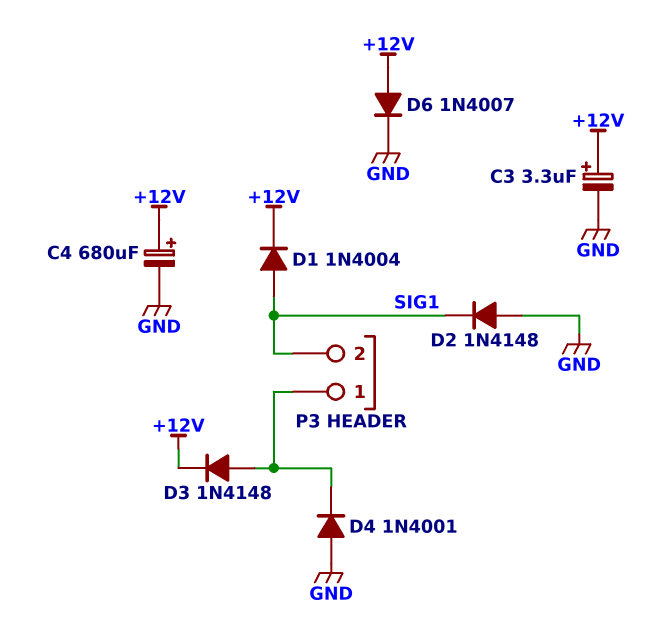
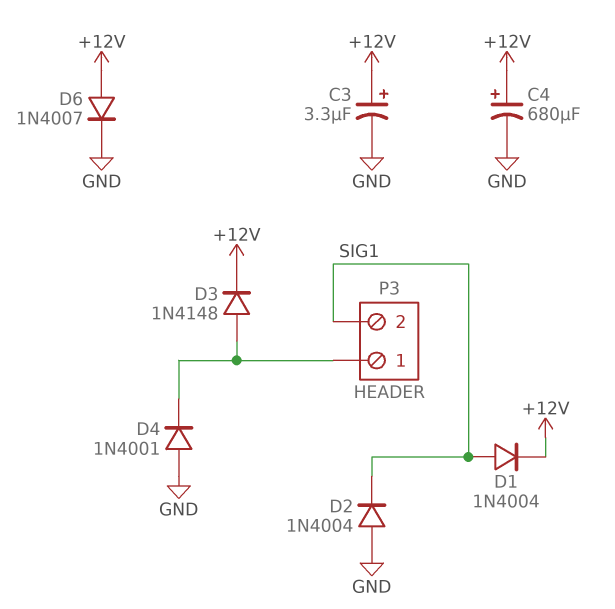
D2: diode 1N4148 (A GND, K SIG1) -> diode 1N4004 (A GND, K SIG1)

